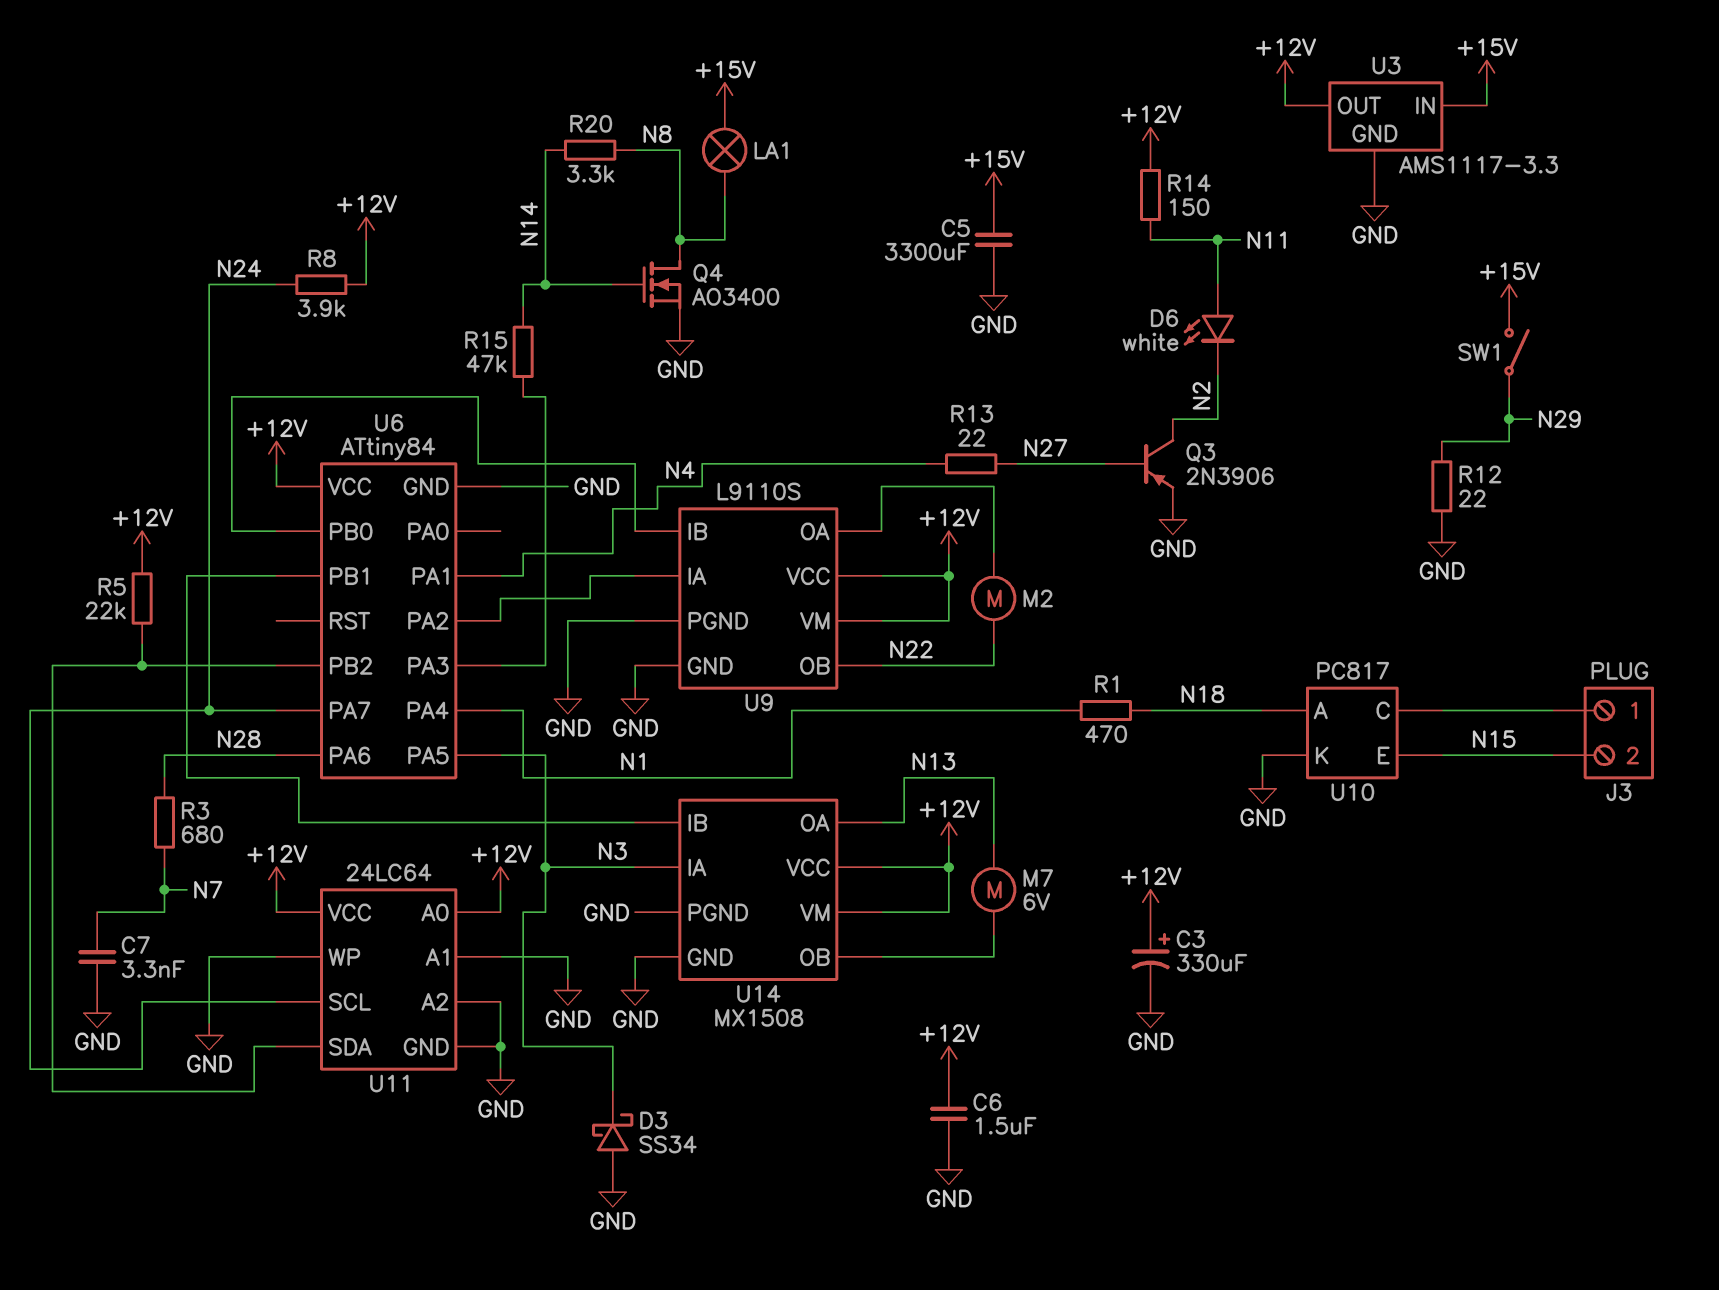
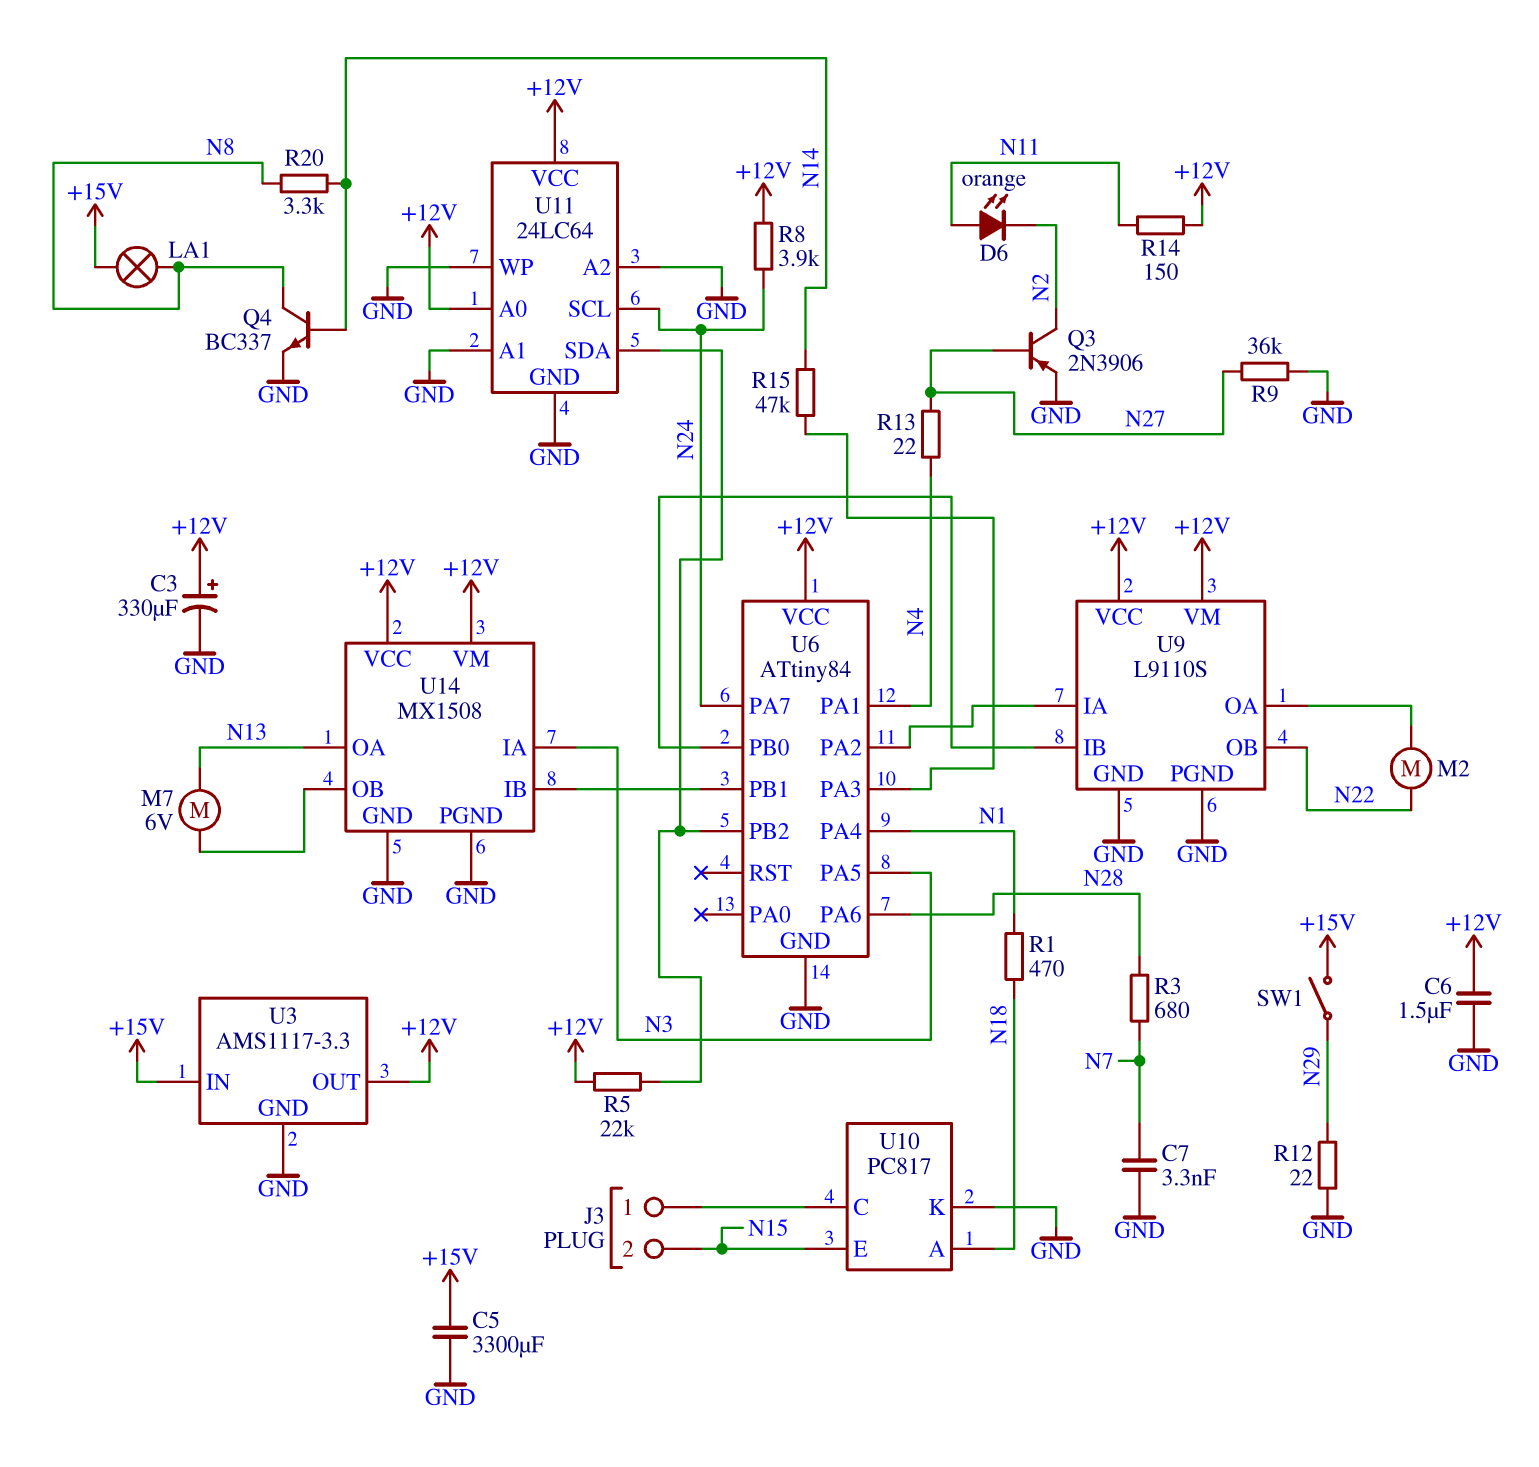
D3: schottky SS34 (A GND, K N3) -> none
D6: LED white (A N11, K N2) -> LED orange (A N11, K N2)
Q4: NMOS AO3400 (G N14, D N8, S GND) -> NPN BC337 (B N14, C N8, E GND)
R9: none -> 36k (GND, N27)

